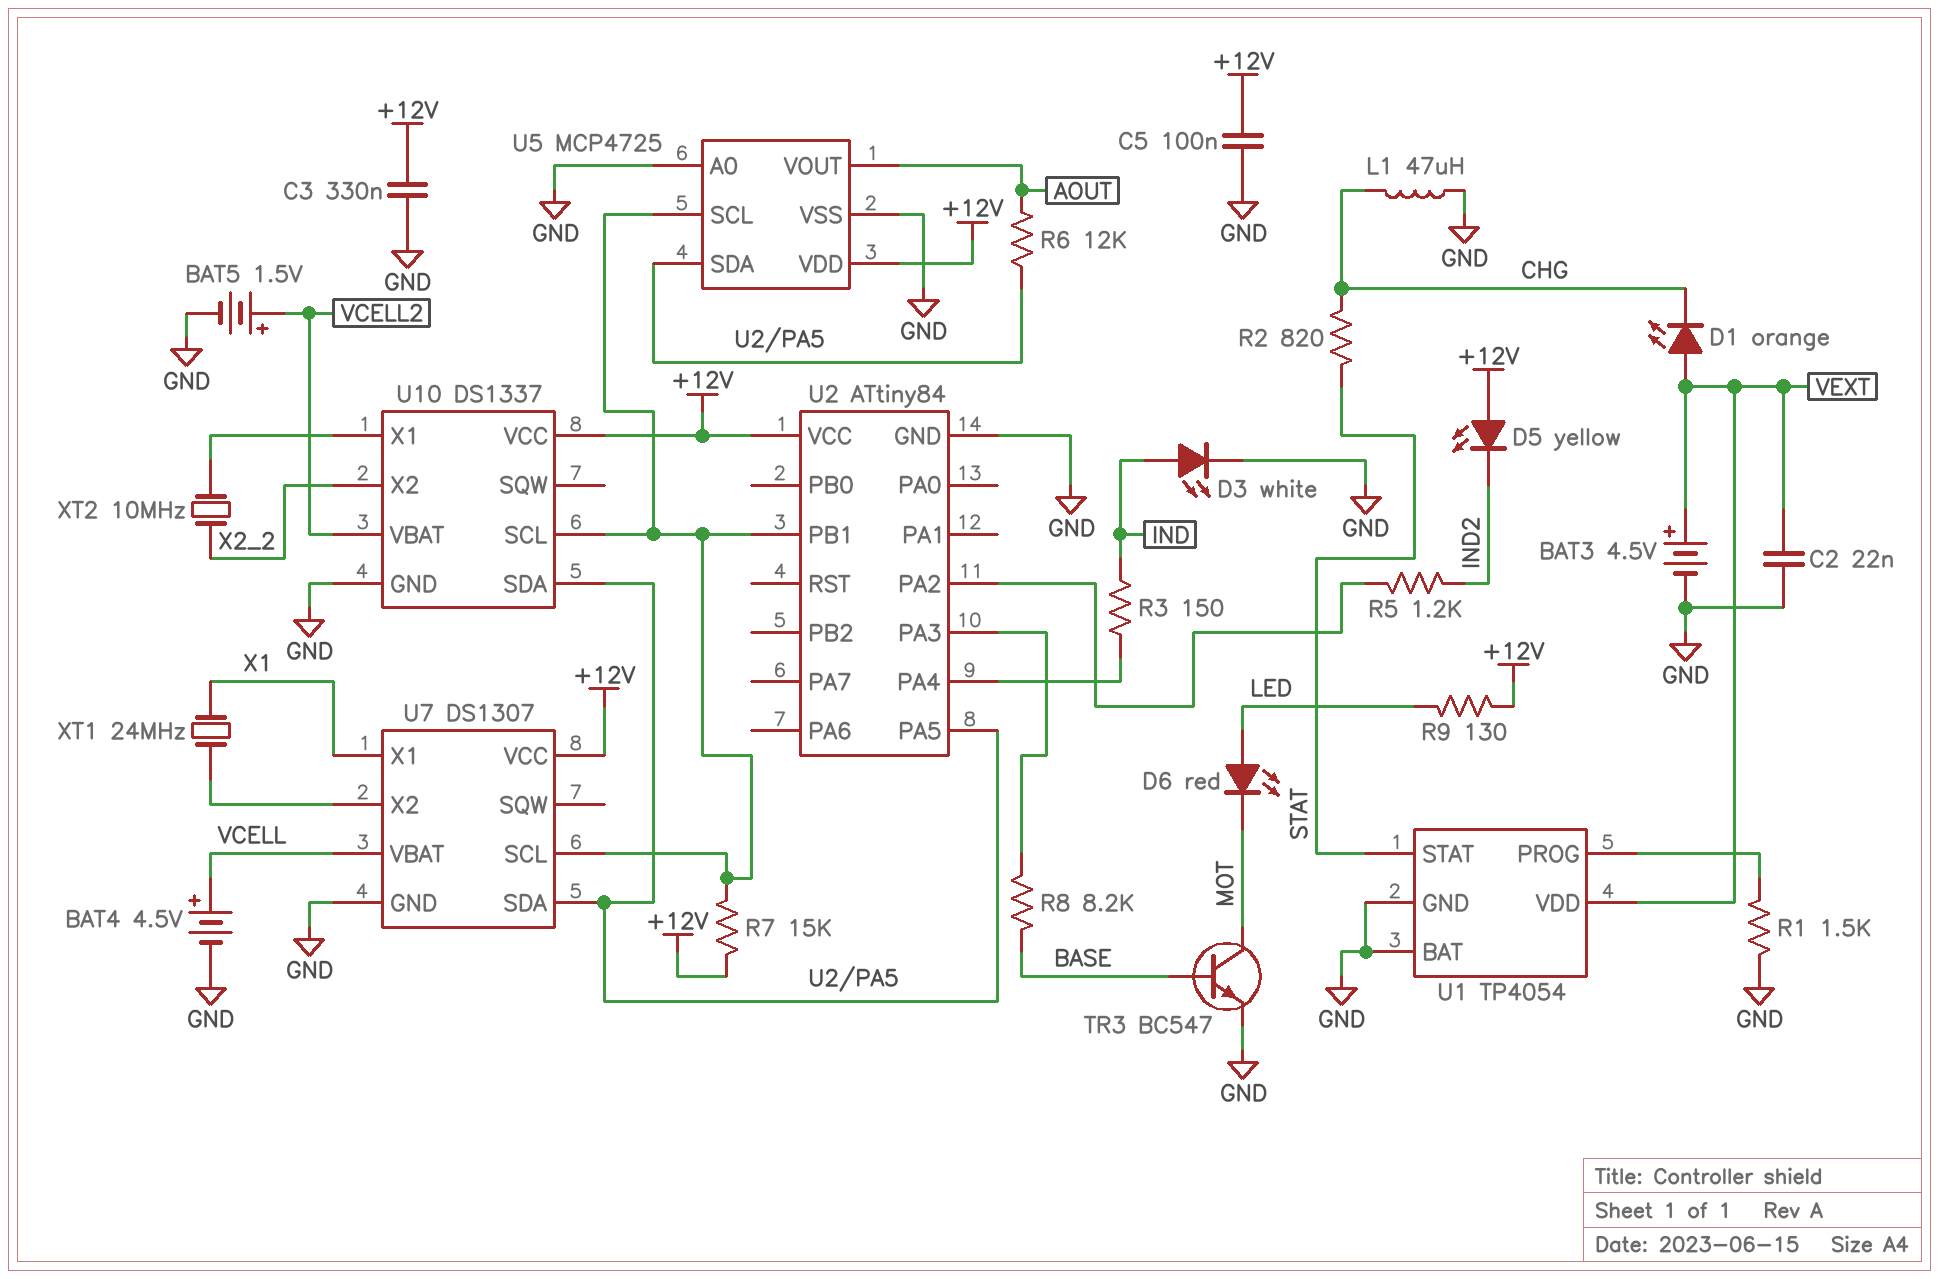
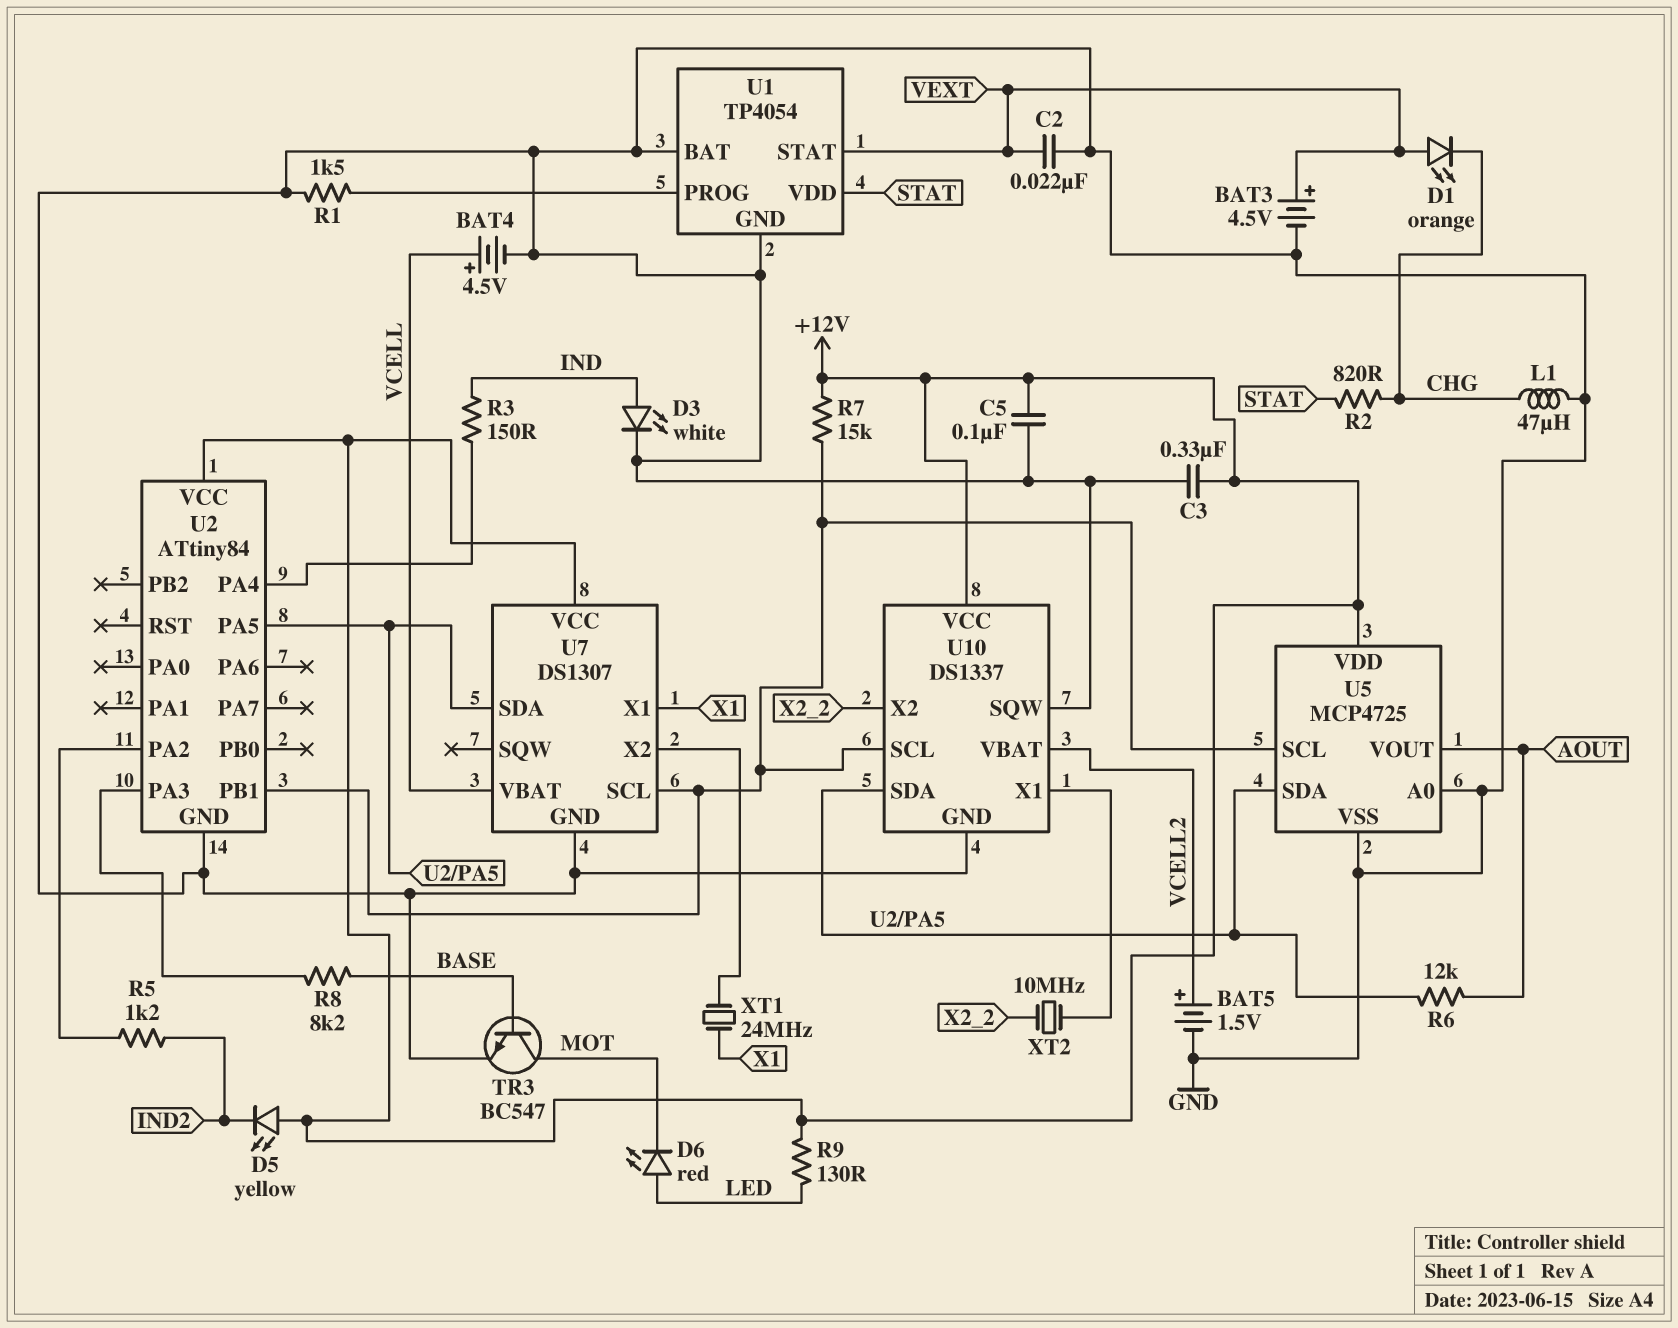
U1 pin STAT: STAT -> VEXT
U1 pin VDD: VEXT -> STAT
U10 pin SQW: none -> GND

